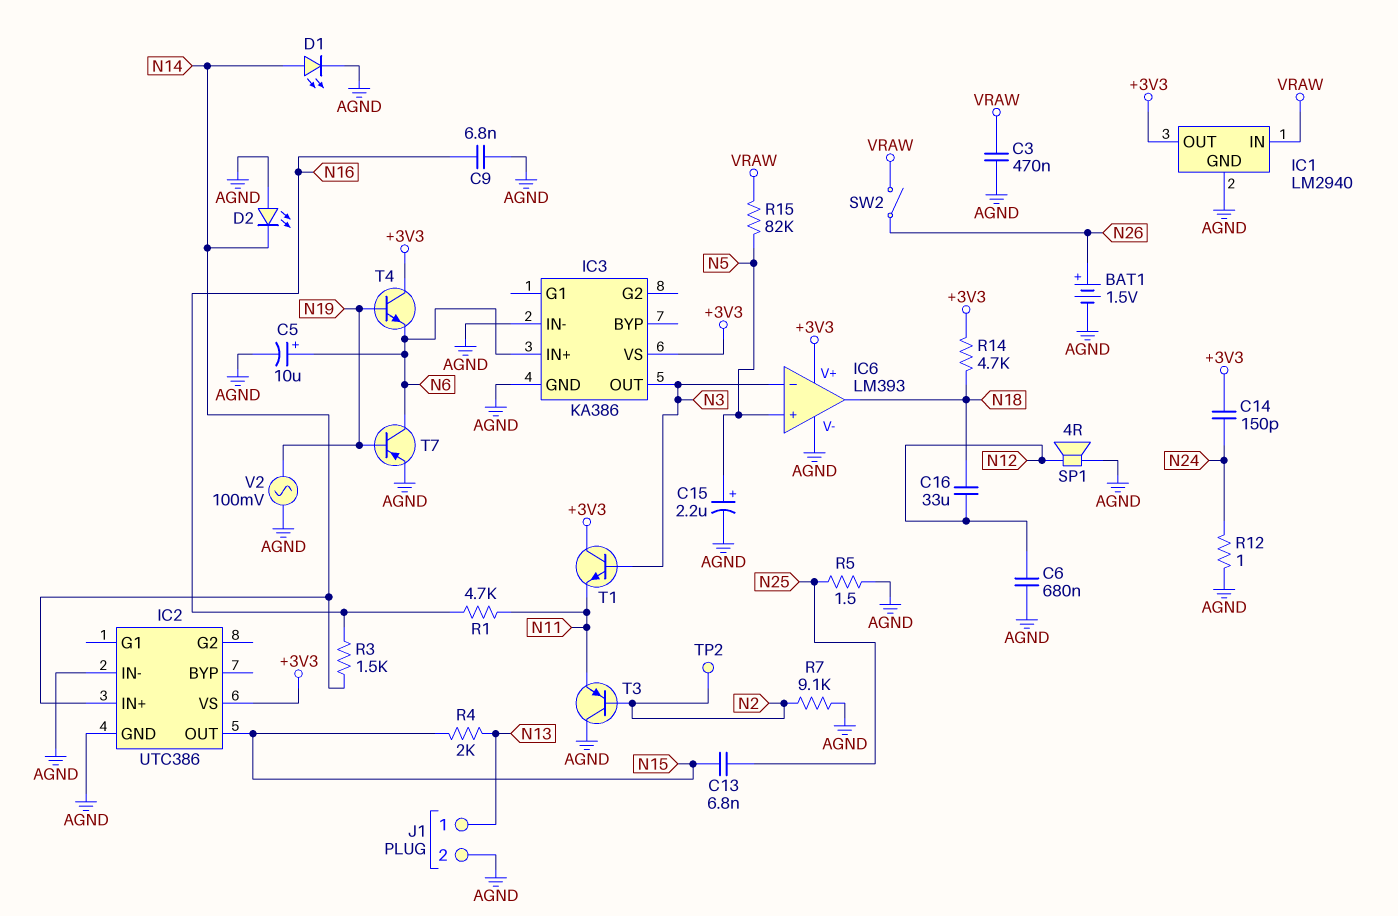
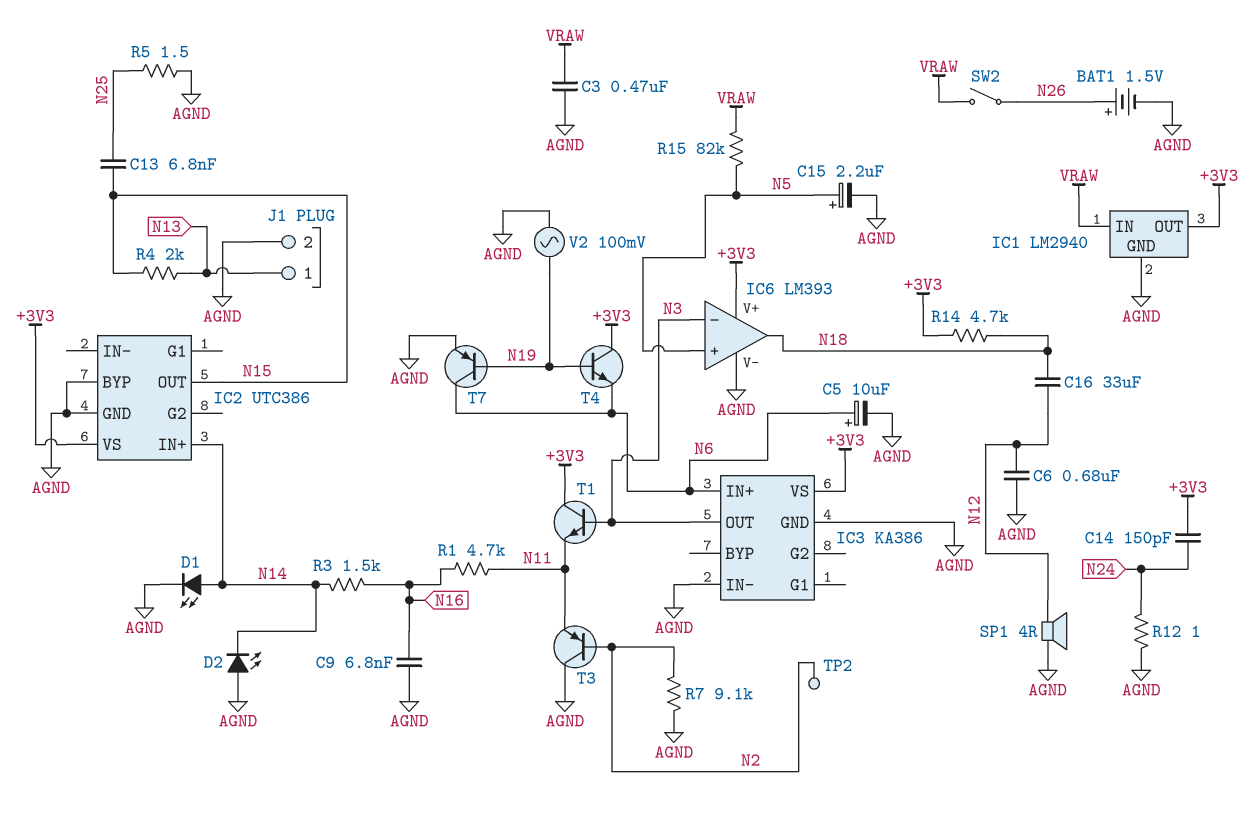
IC2 pin BYP: none -> AGND
IC2 pin IN-: AGND -> none

